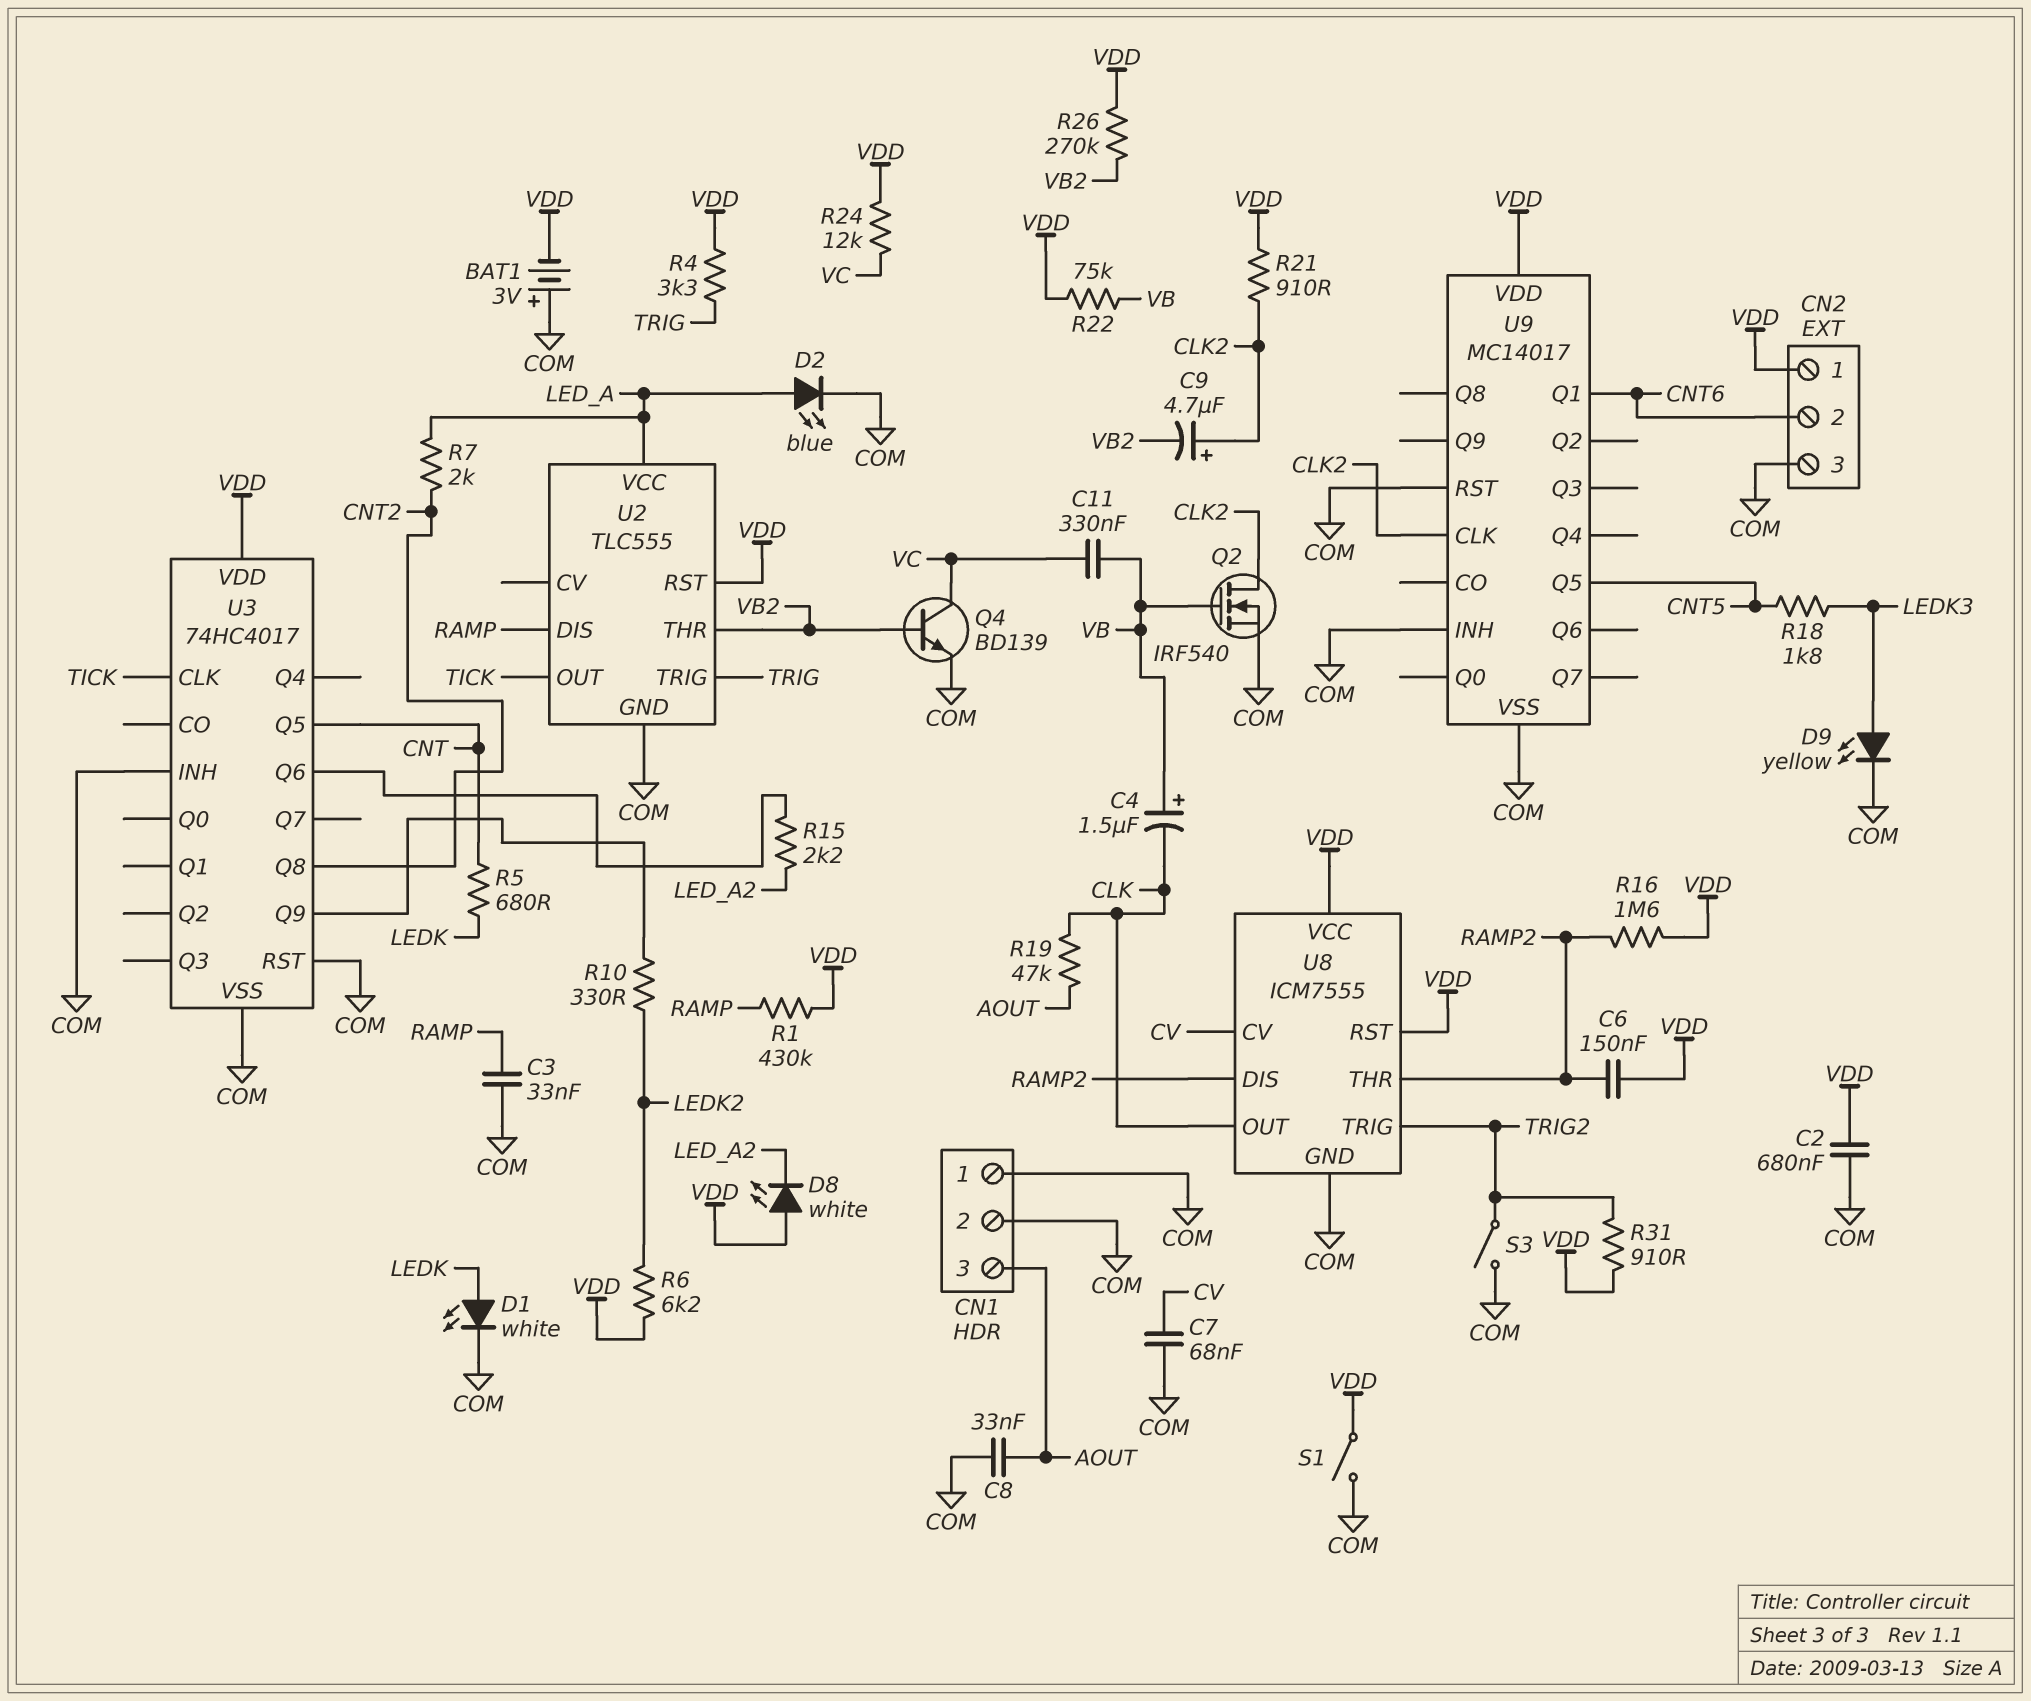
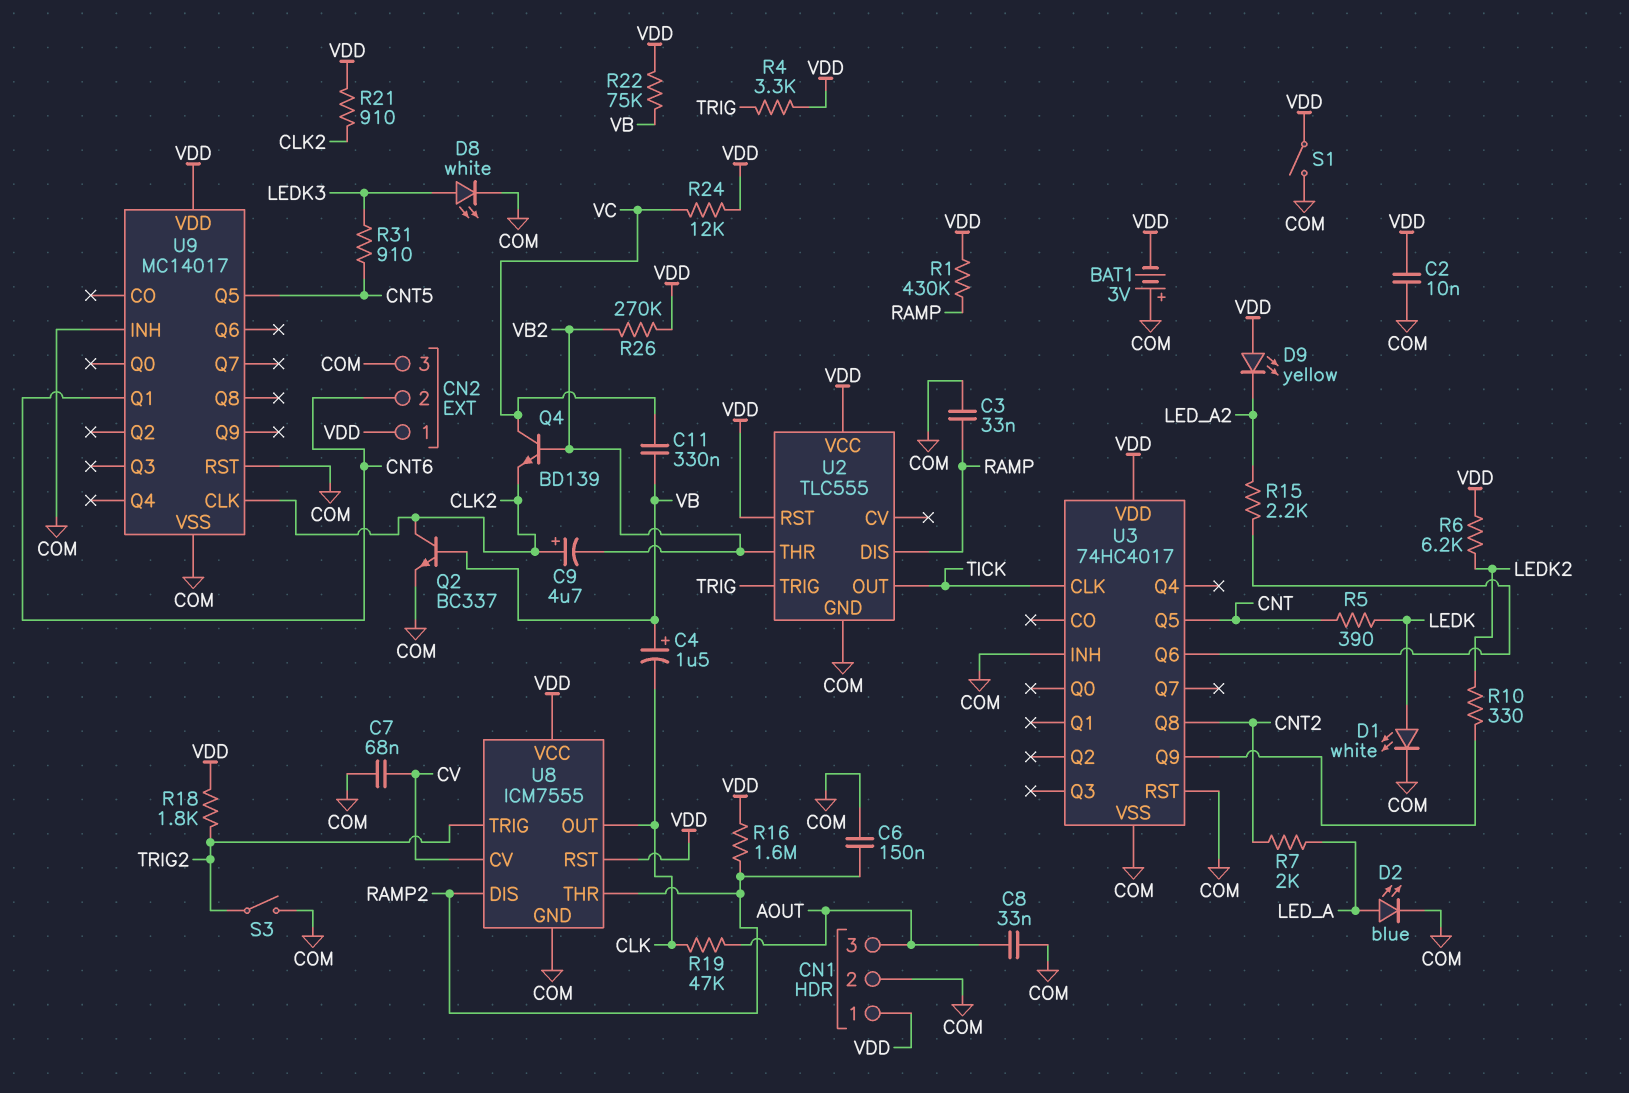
C2: 680nF (COM, VDD) -> 10nF (COM, VDD)
C6: 150nF (RAMP2, VDD) -> 150nF (COM, RAMP2)
CN1 pin 1: COM -> VDD
D8: LED white (A VDD, K LED_A2) -> LED white (A LEDK3, K COM)
D9: LED yellow (A LEDK3, K COM) -> LED yellow (A VDD, K LED_A2)
Q2: NMOS IRF540 (G VB, D CLK2, S COM) -> NPN BC337 (B VB, C CLK2, E COM)
Q4: NPN BD139 (B VB2, C VC, E COM) -> NPN BD139 (B VB2, C VC, E CLK2)
R5: 680 (CNT, LEDK) -> 390 (CNT, LEDK)
R18: 1.8k (CNT5, LEDK3) -> 1.8k (TRIG2, VDD)
R31: 910 (TRIG2, VDD) -> 910 (CNT5, LEDK3)
U2 pin VCC: LED_A -> VDD

